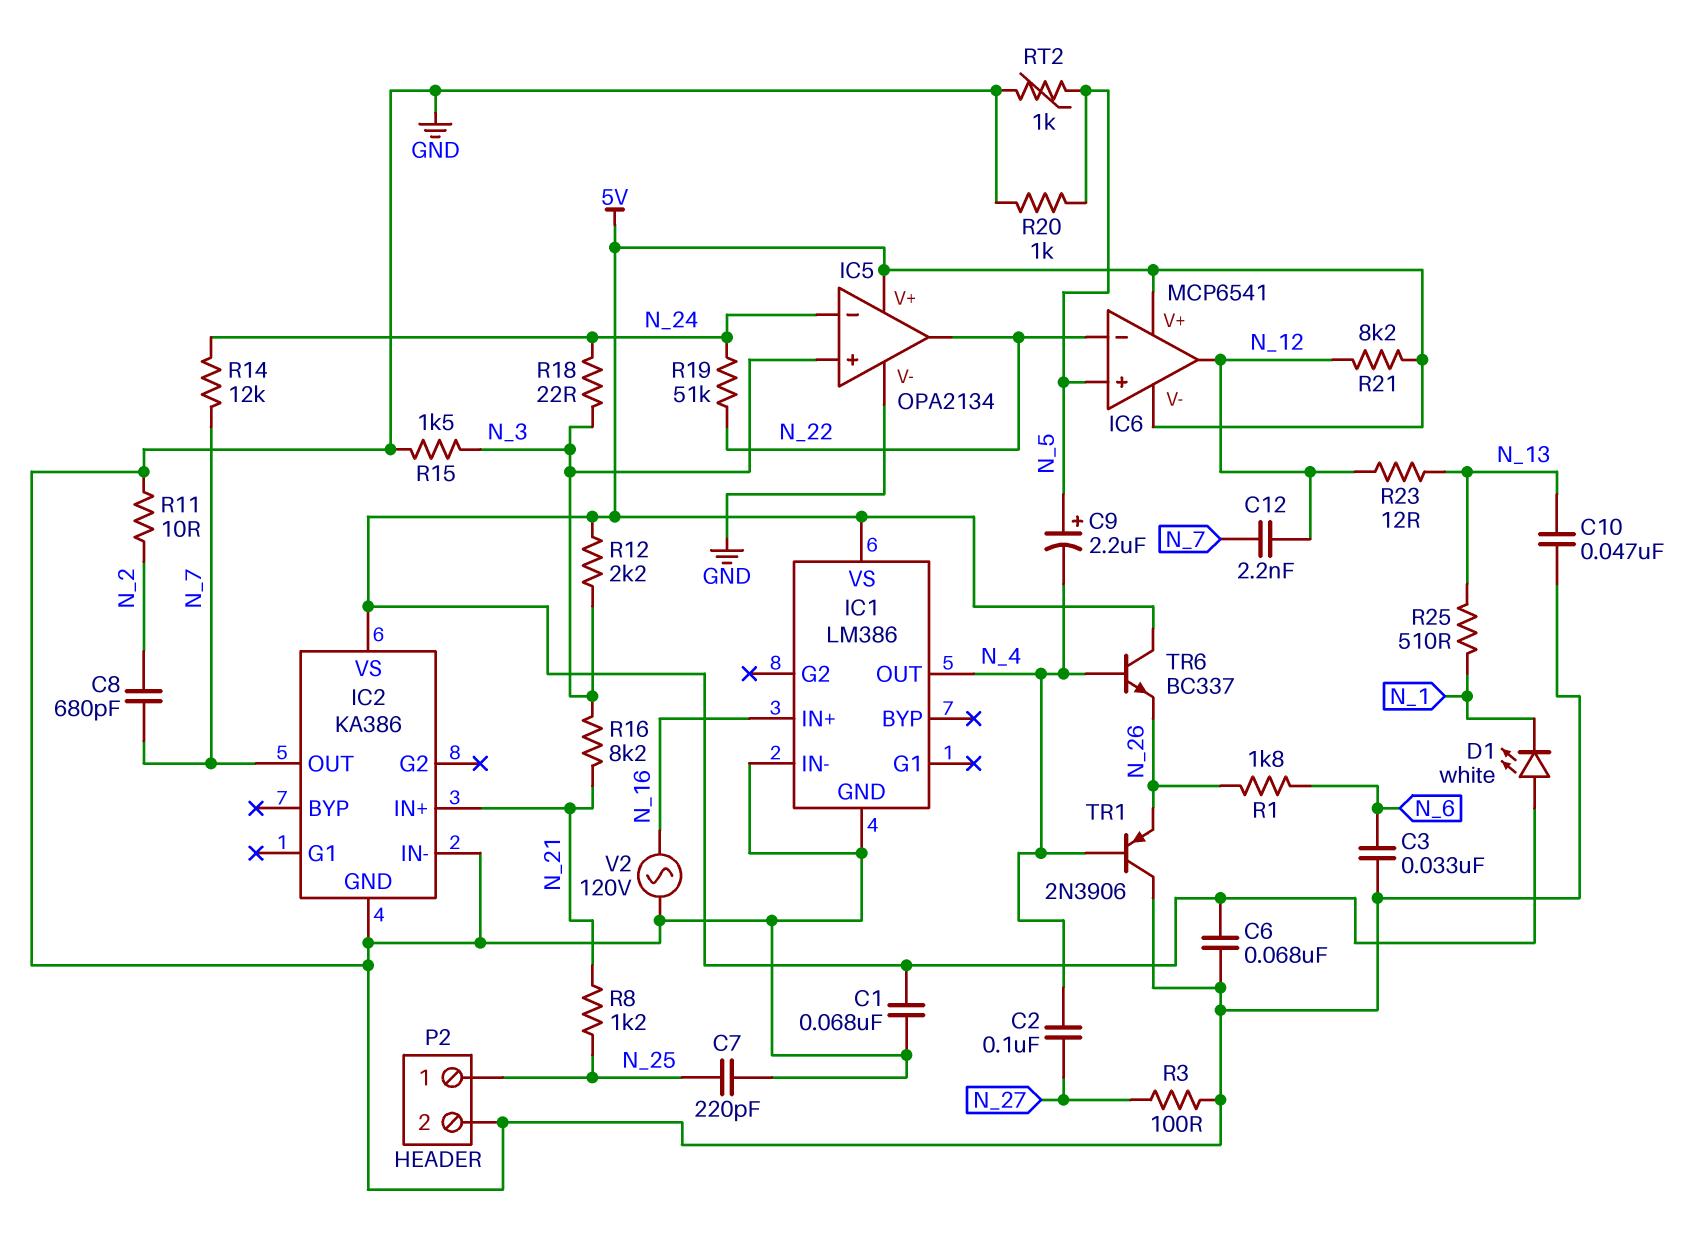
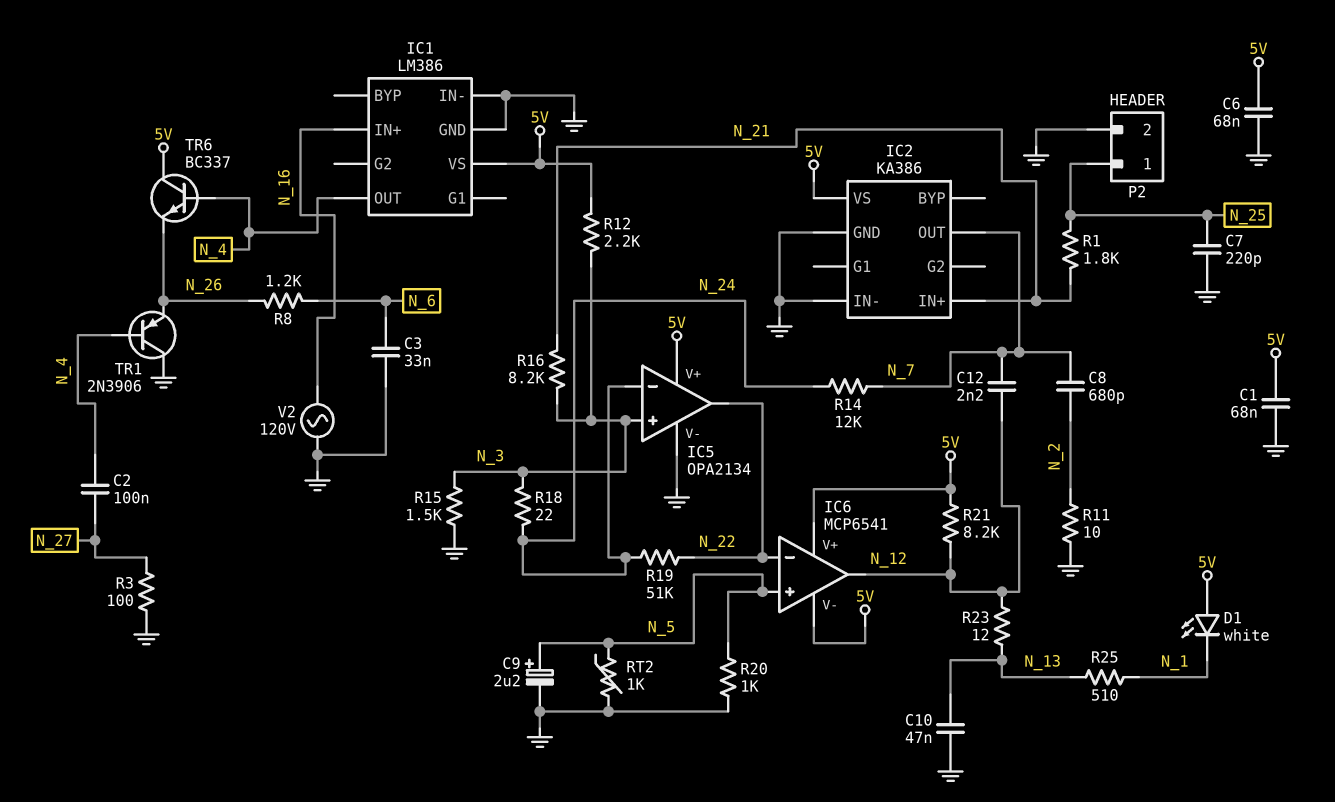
C9: 2.2uF (plus N_5, minus N_4) -> 2.2uF (plus N_5, minus GND)
R1: 1.8k (N_6, N_26) -> 1.8k (N_21, N_25)
R8: 1.2k (N_21, N_25) -> 1.2k (N_6, N_26)

